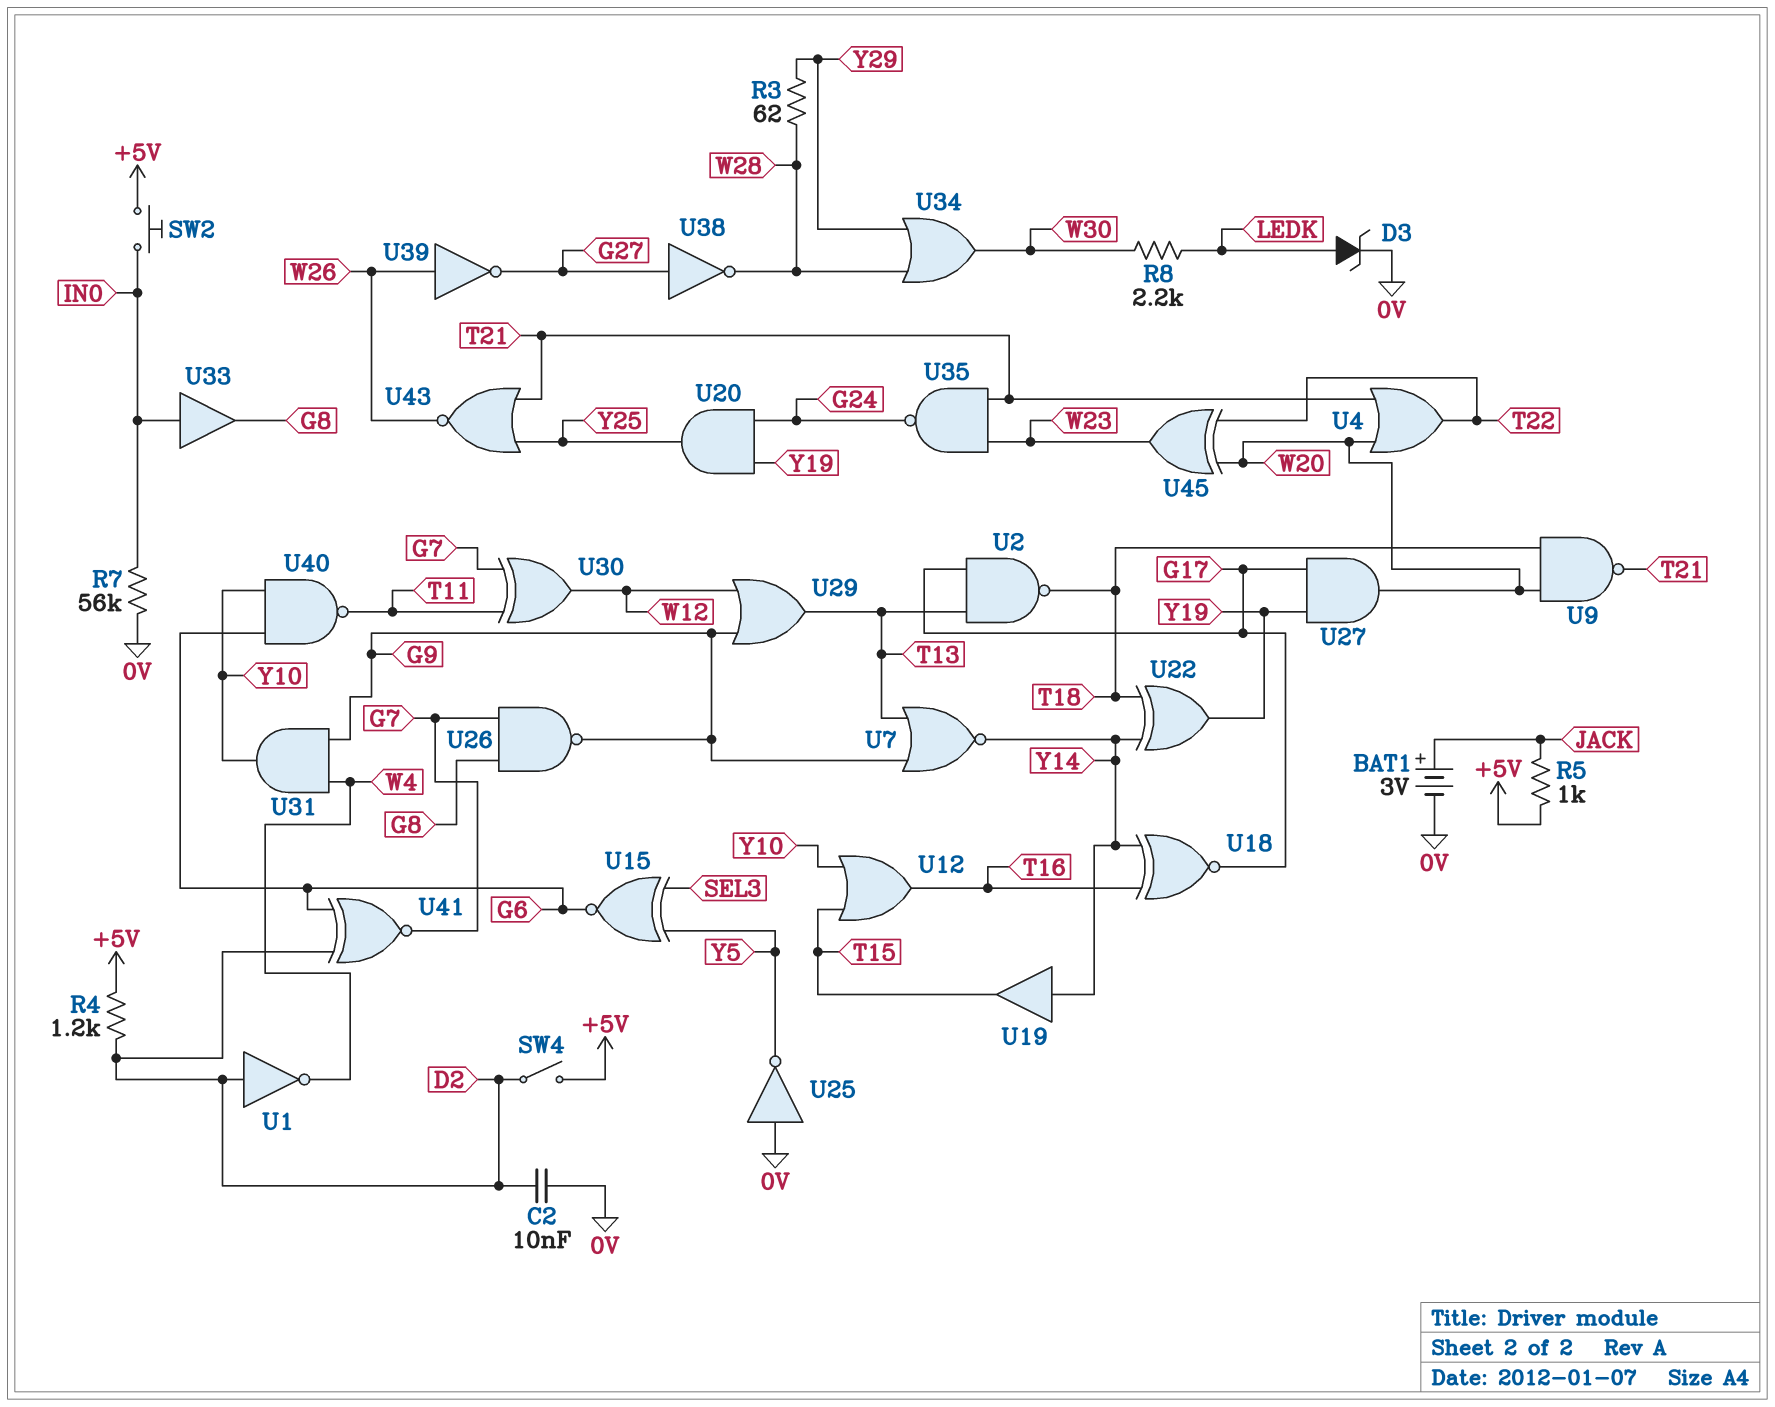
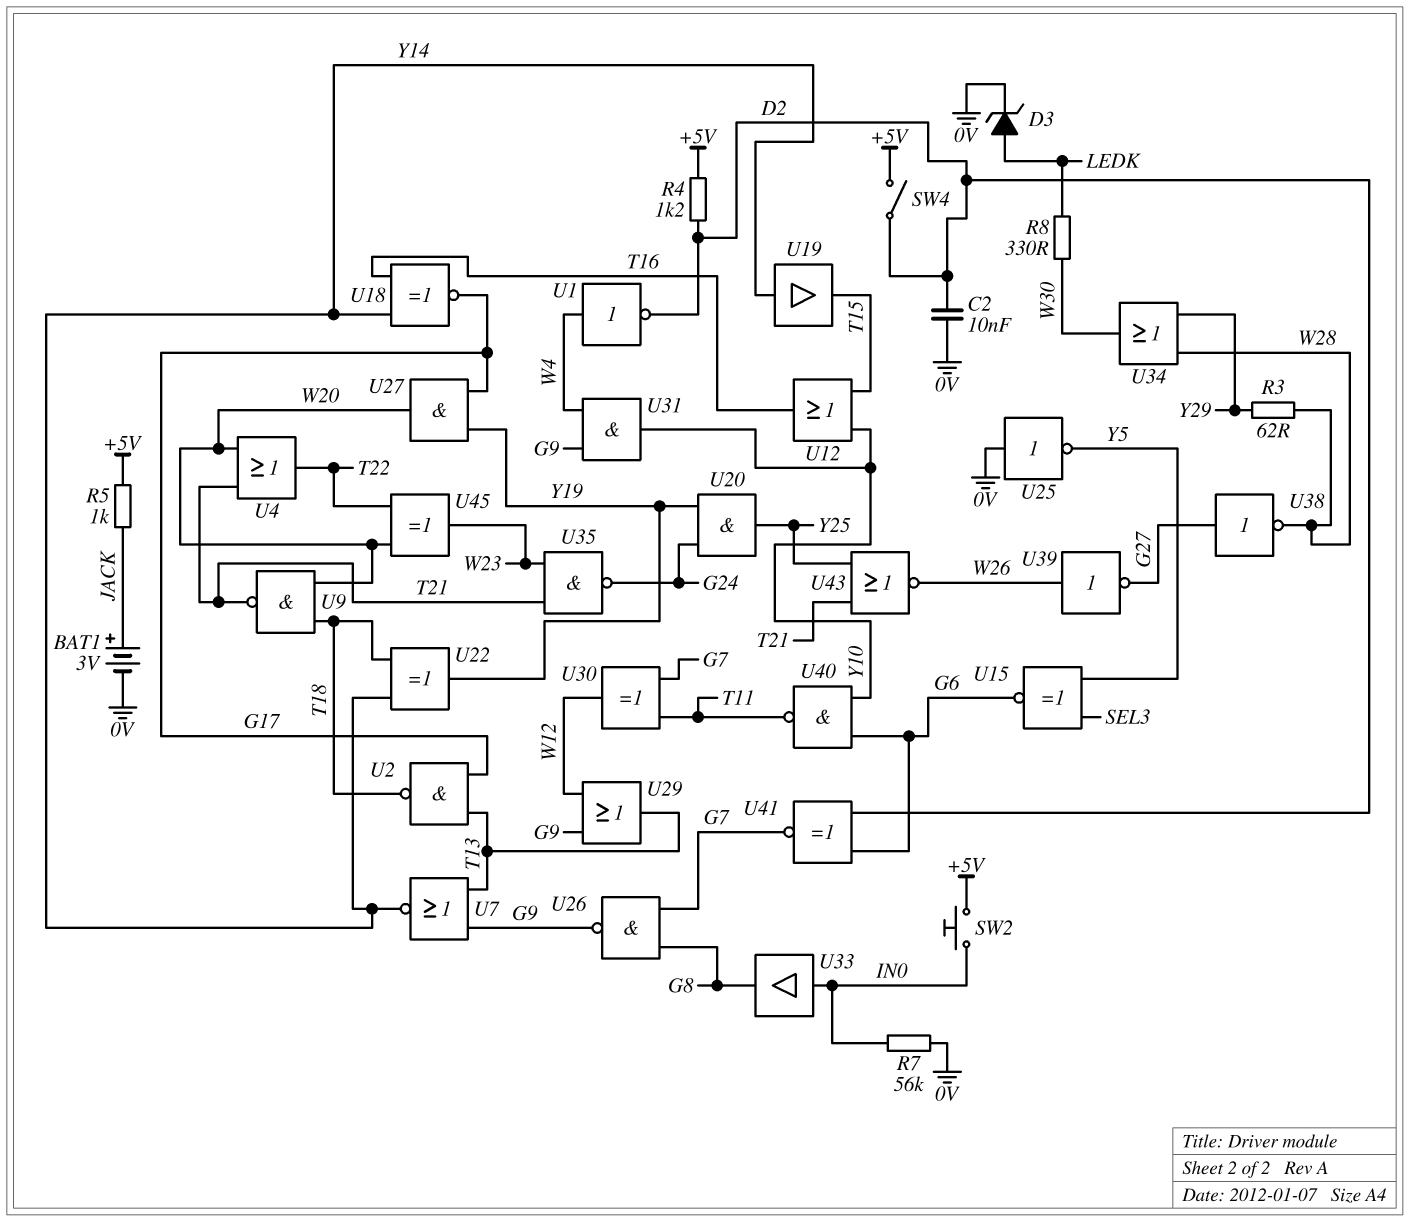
R8: 2.2k (LEDK, W30) -> 330 (LEDK, W30)
U1: NOT (in D2, out W4) -> NOT (in W4, out D2)

